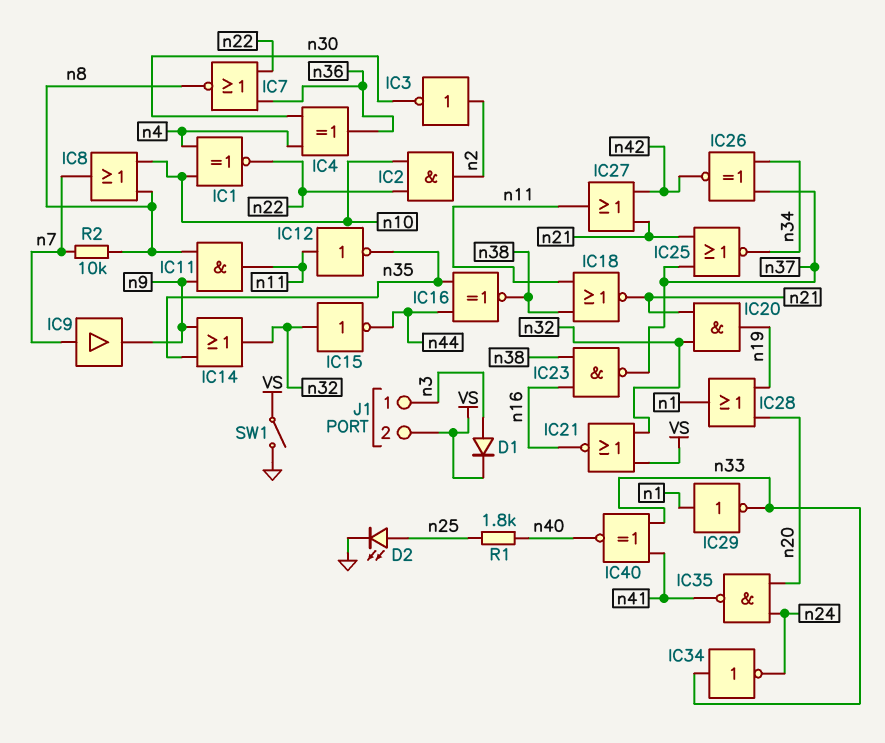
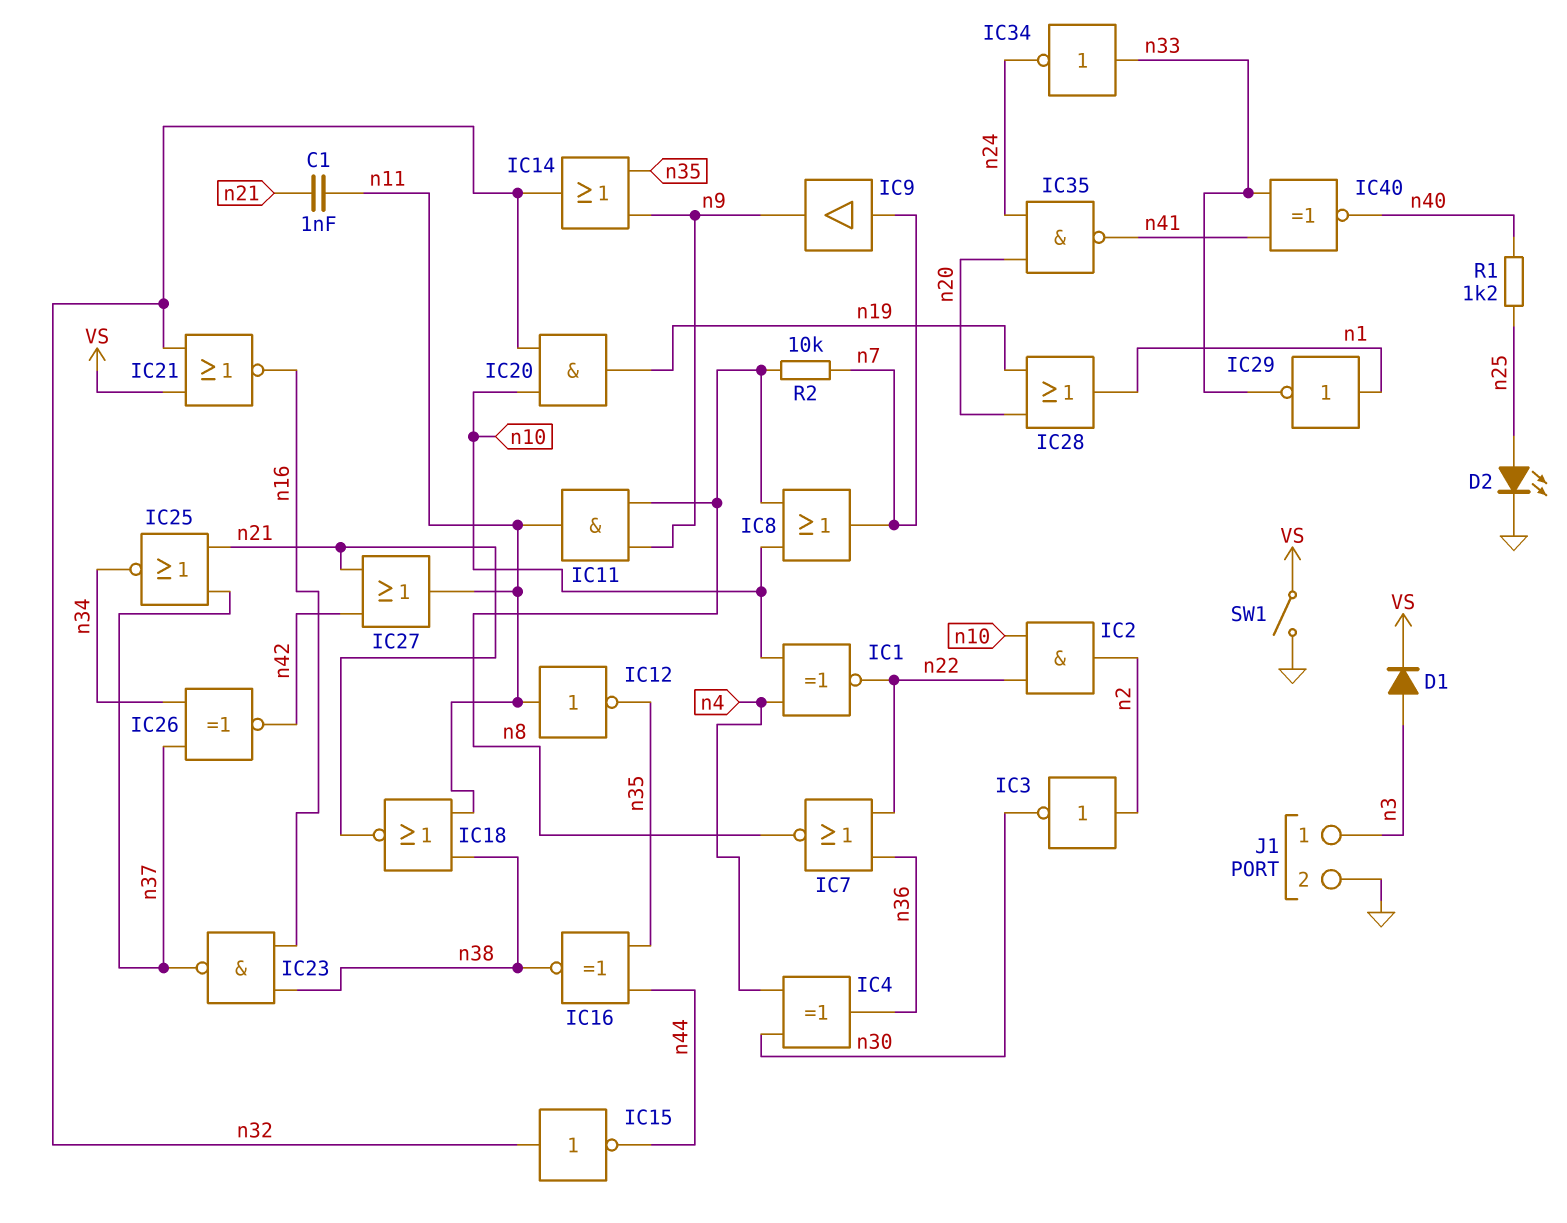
C1: none -> 1nF (n11, n21)
IC20: AND (in n21, in n32, out n19) -> AND (in n10, in n32, out n19)
J1 pin 2: VS -> GND
R1: 1.8k (n25, n40) -> 1.2k (n25, n40)

